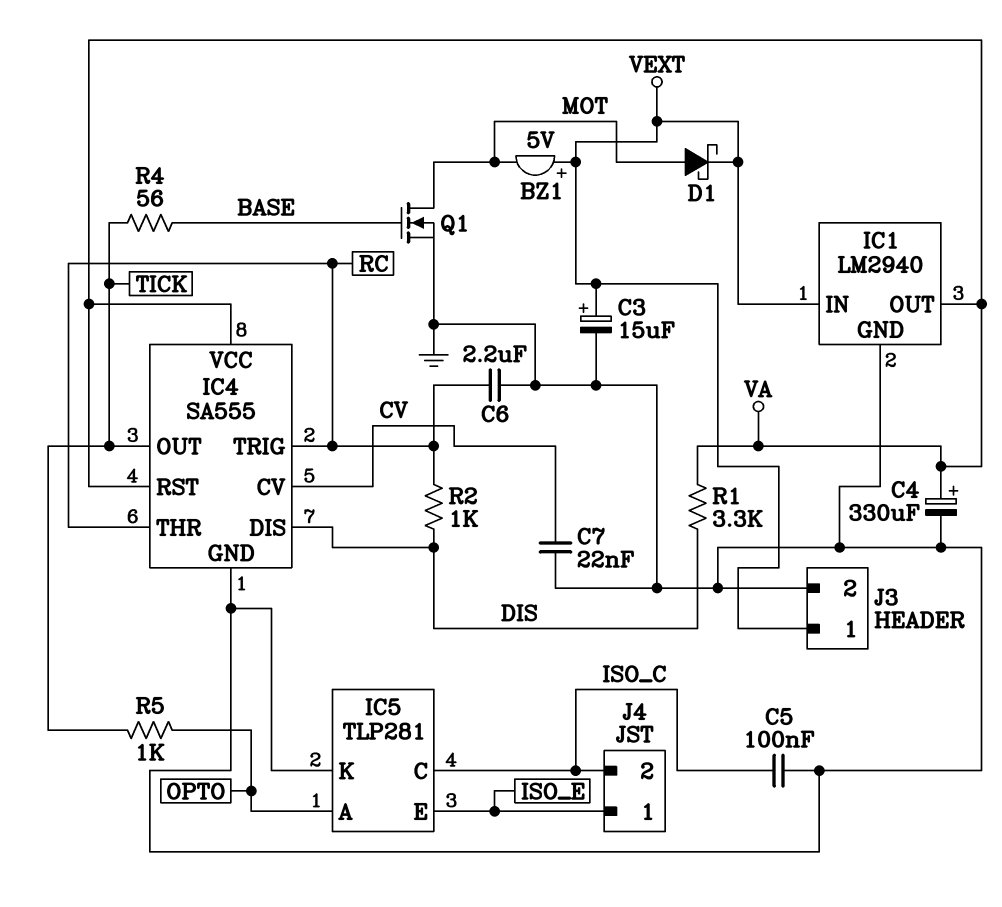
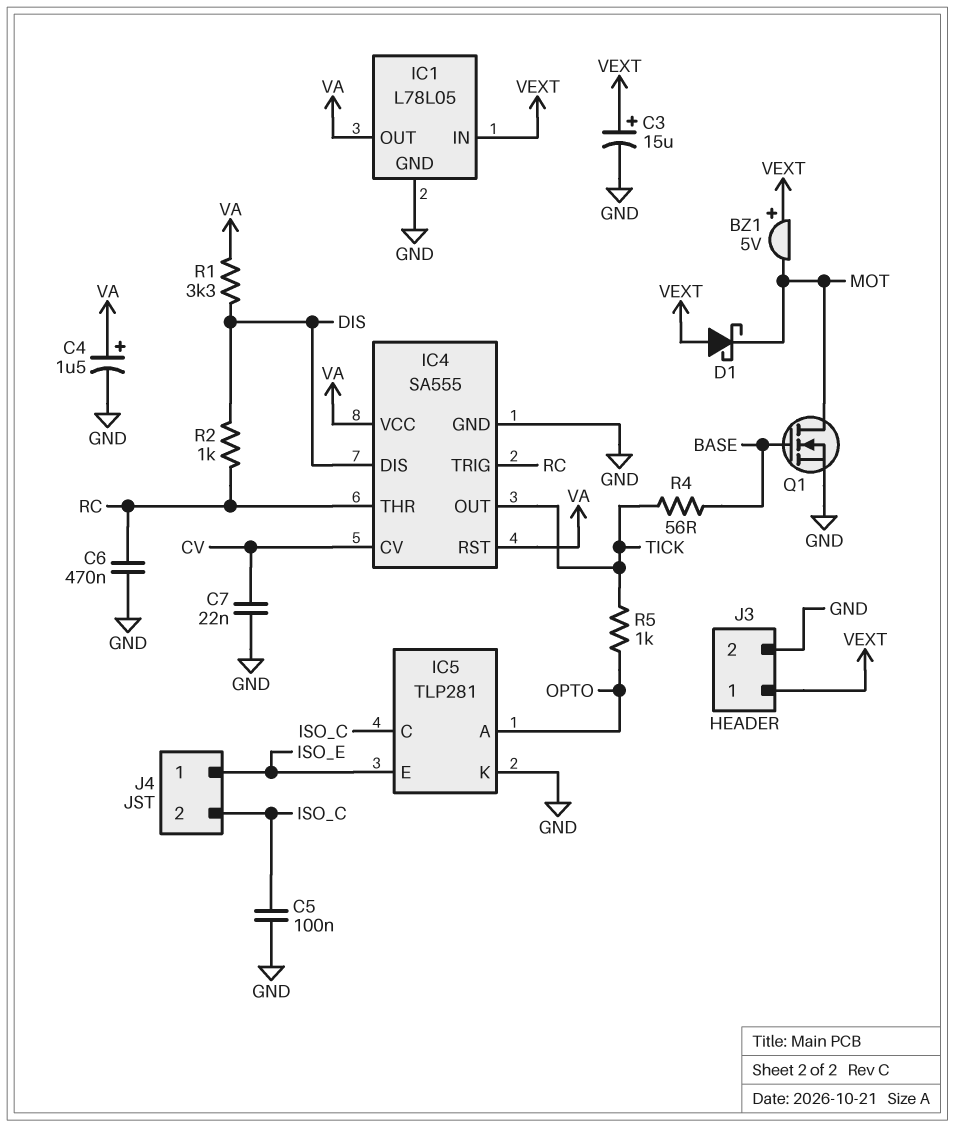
C4: 330uF (plus VA, minus GND) -> 1.5uF (plus VA, minus GND)
C6: 2.2uF (GND, RC) -> 470nF (GND, RC)
D1: schottky (A MOT, K VEXT) -> schottky (A VEXT, K MOT)
IC1: LM2940 -> L78L05

